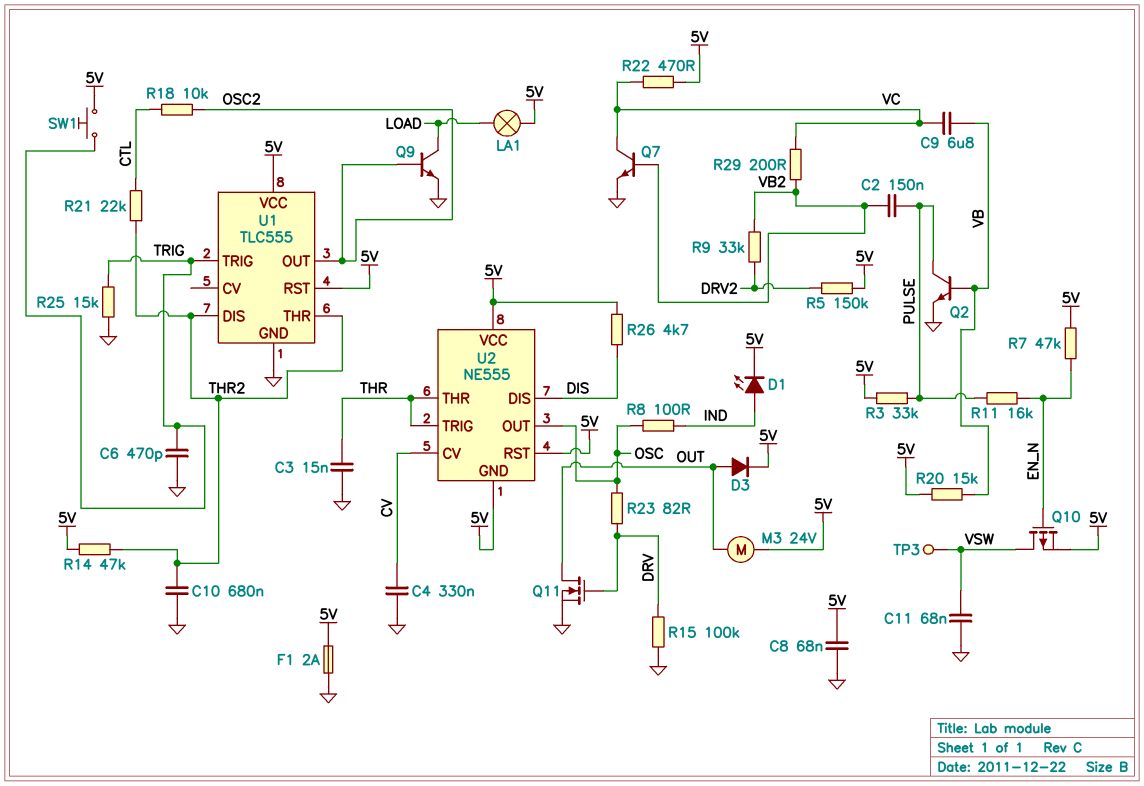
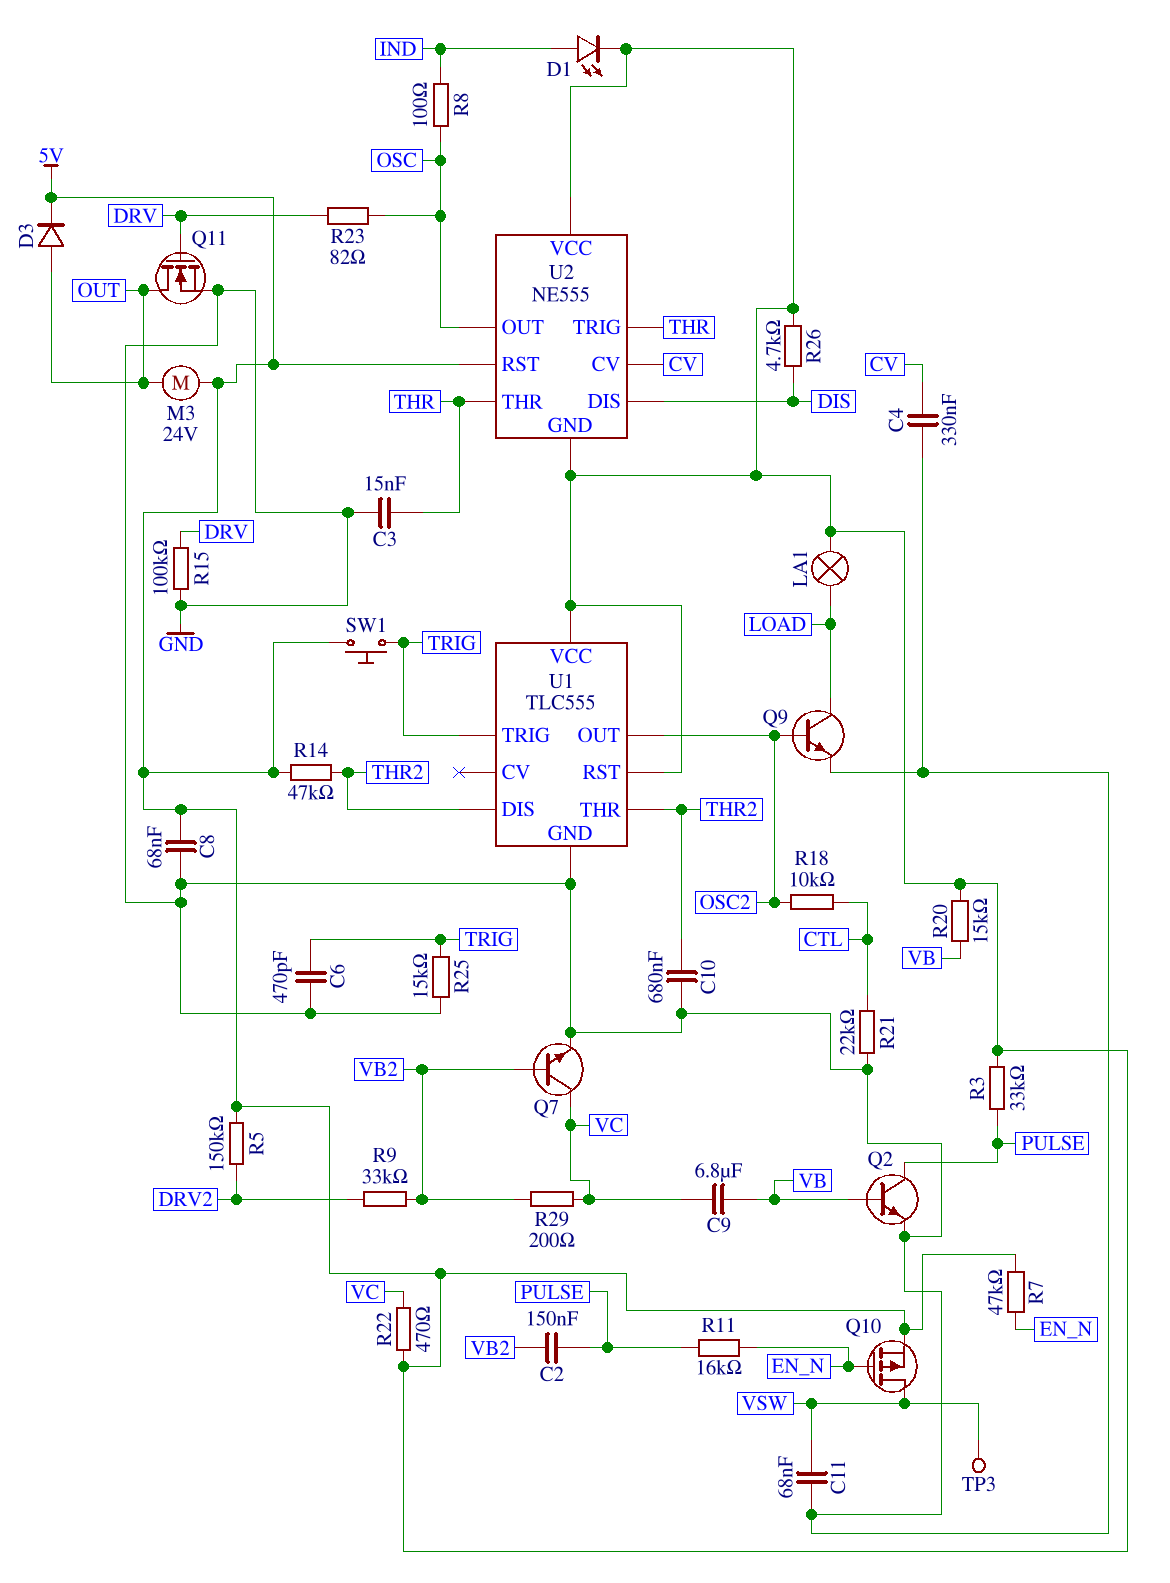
F1: 2A (5V, GND) -> none
R21: 22k (CTL, THR2) -> 22k (CTL, GND)

